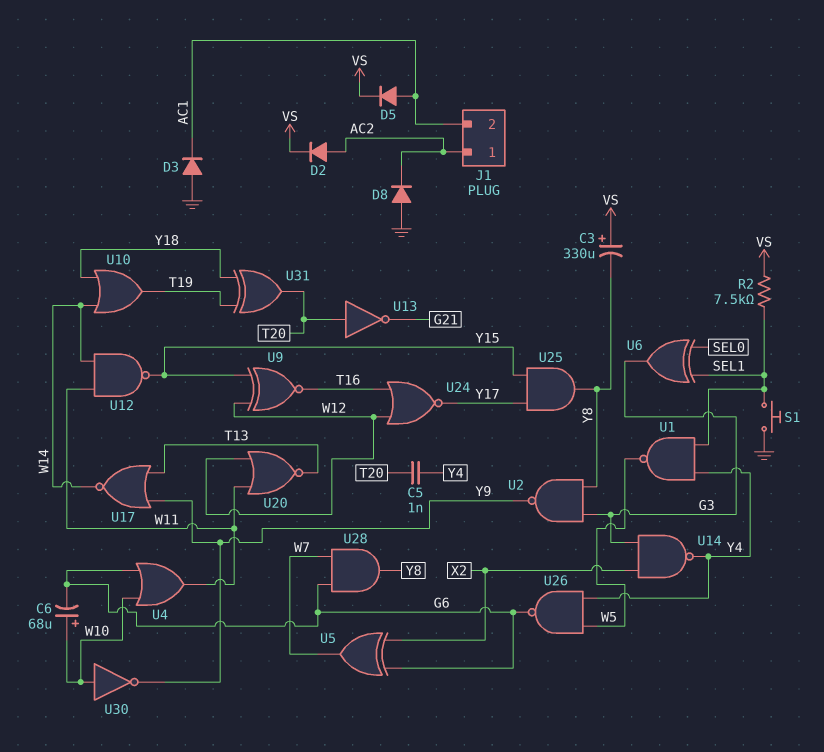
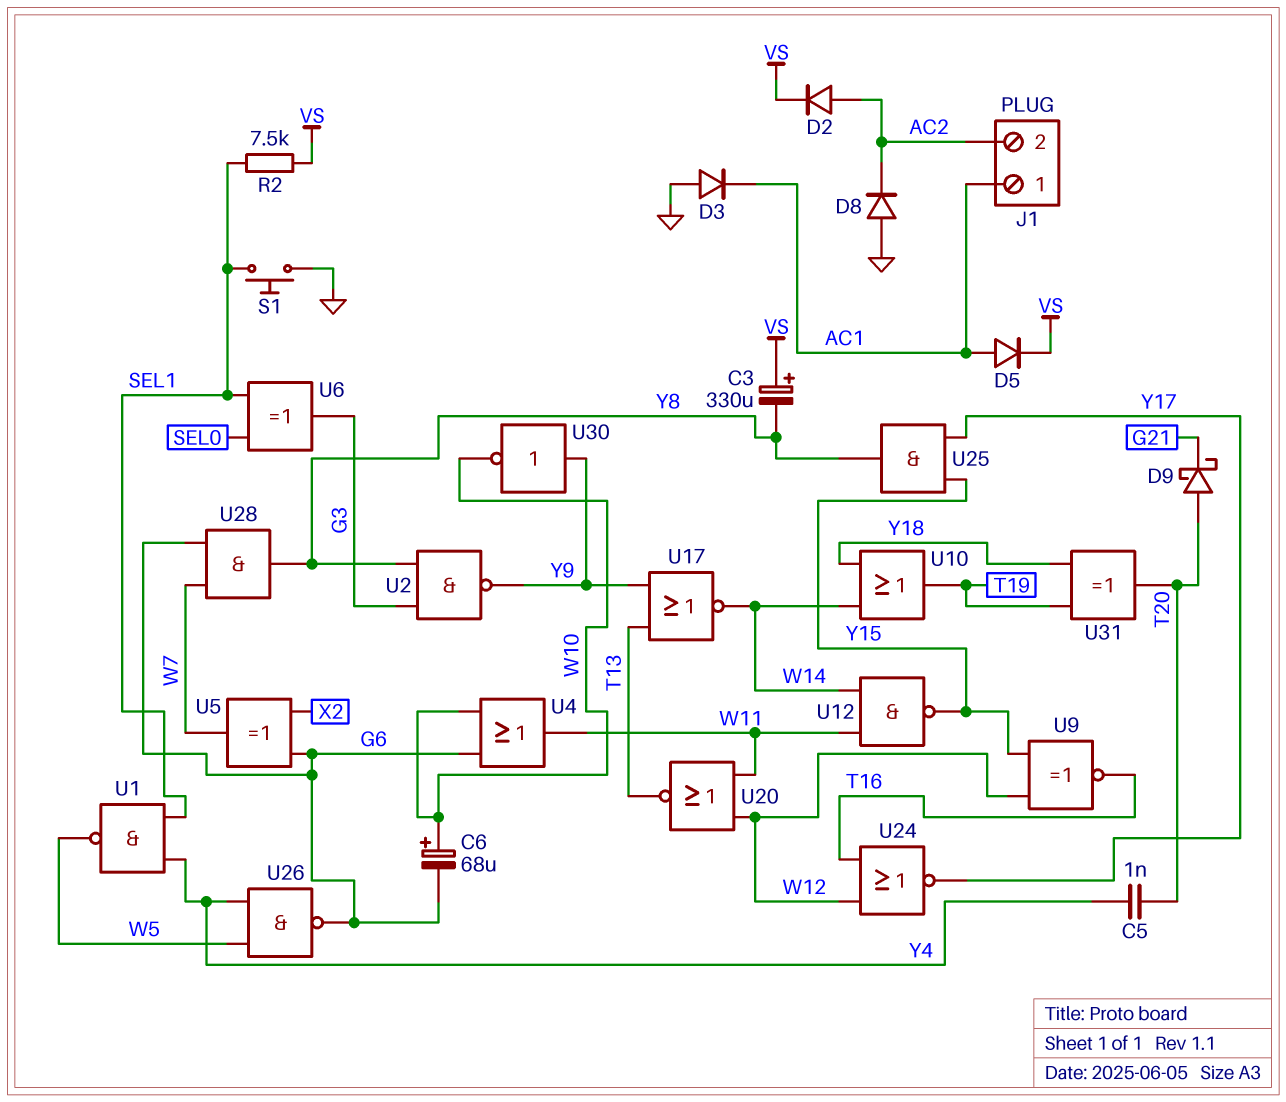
D9: none -> schottky (A T20, K G21)
J1 pin 1: AC2 -> AC1
J1 pin 2: AC1 -> AC2
U13: NOT (in T20, out G21) -> none
U14: NAND (in G3, in X2, out Y4) -> none
U30: NOT (in W10, out Y9) -> NOT (in Y9, out W10)

